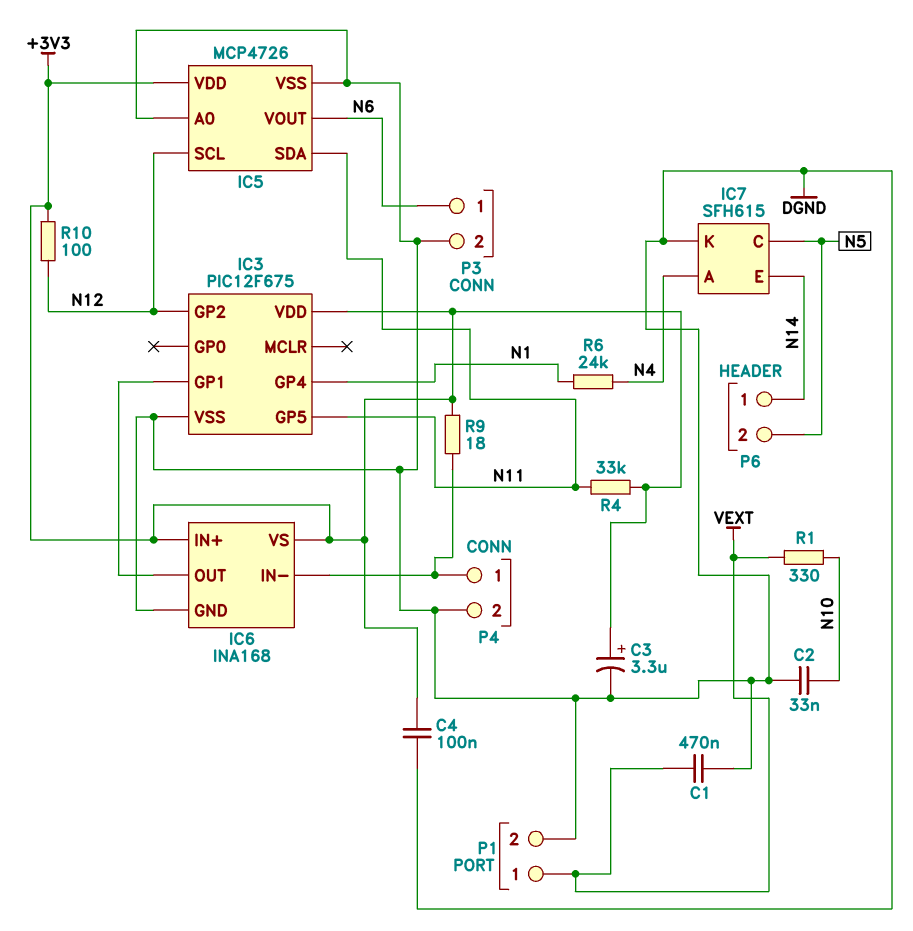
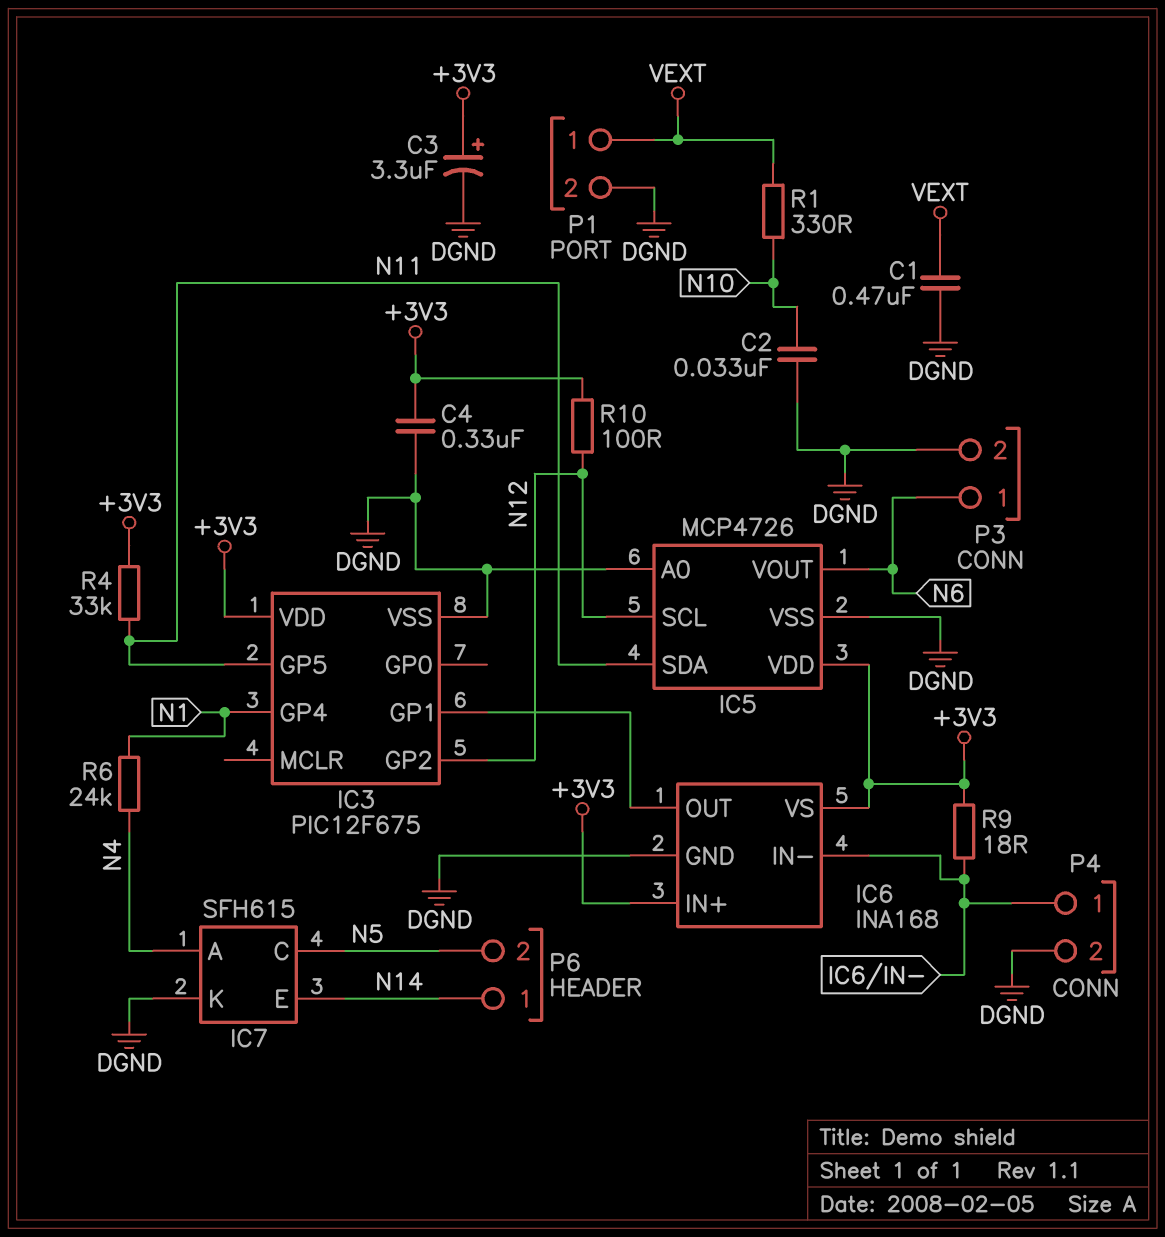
C4: 100nF (+3V3, DGND) -> 330nF (+3V3, DGND)

